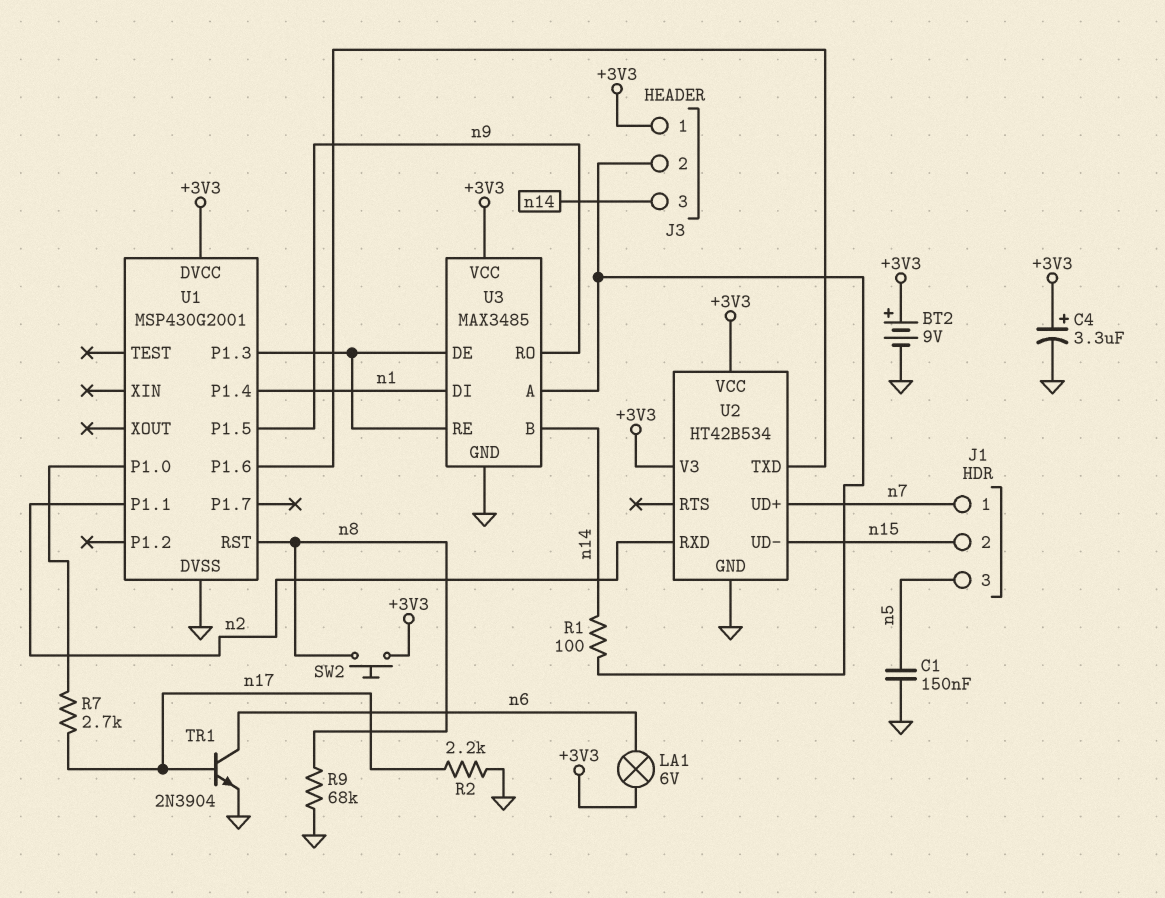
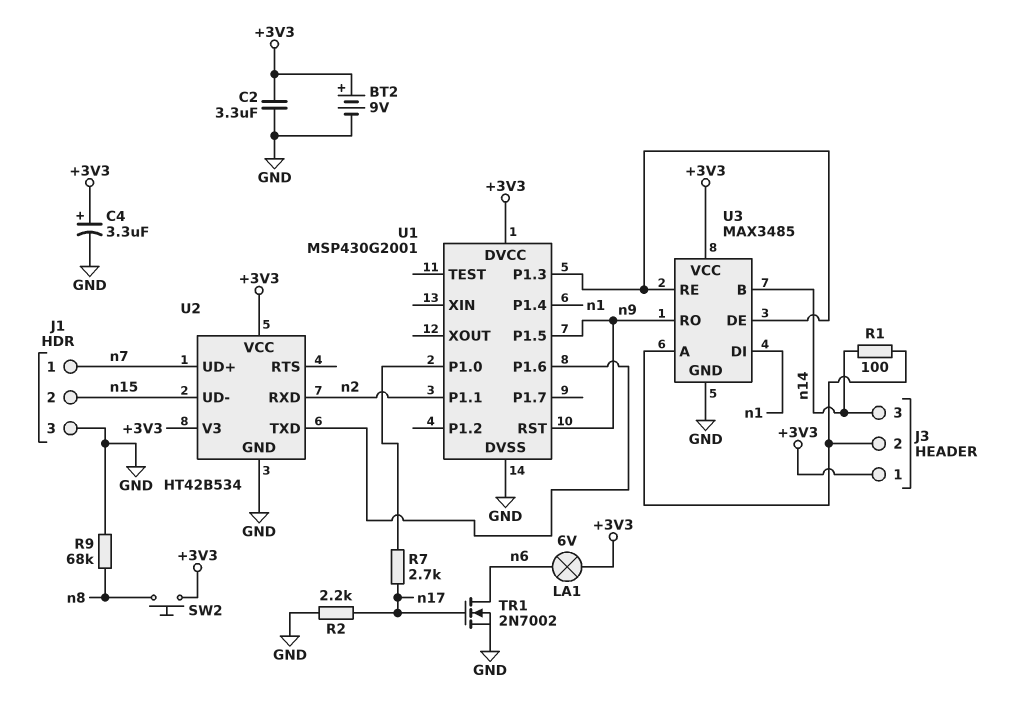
C1: 150nF (GND, n5) -> none
C2: none -> 3.3uF (+3V3, GND)
J1 pin 3: n5 -> GND
TR1: NPN 2N3904 (B n17, C n6, E GND) -> NMOS 2N7002 (G n17, D n6, S GND)
U1 pin RST: n8 -> n9

